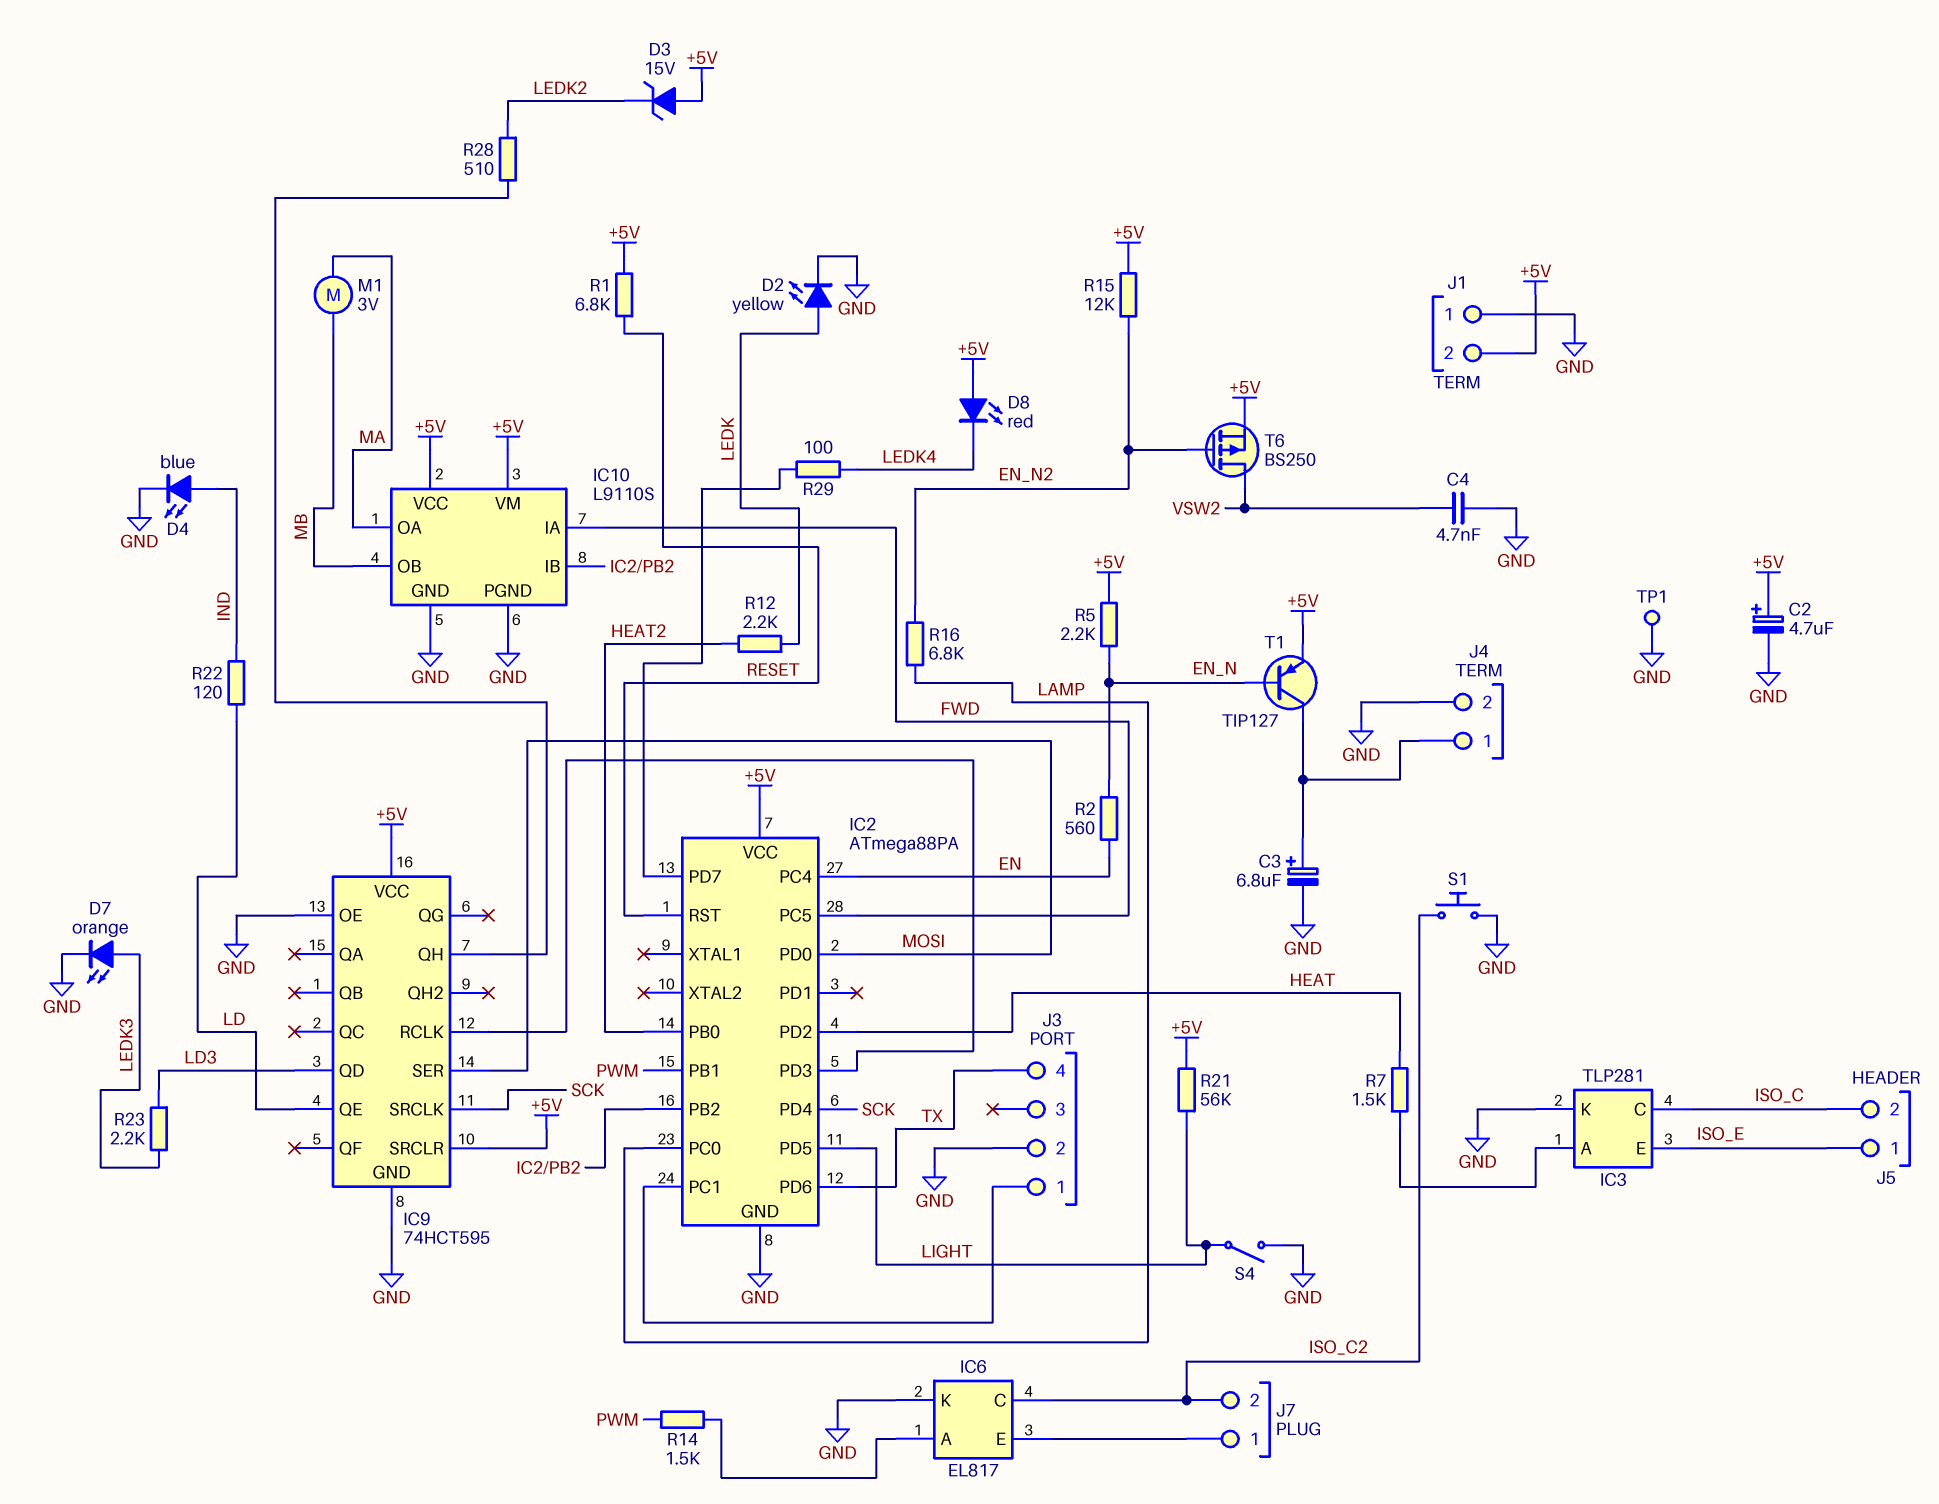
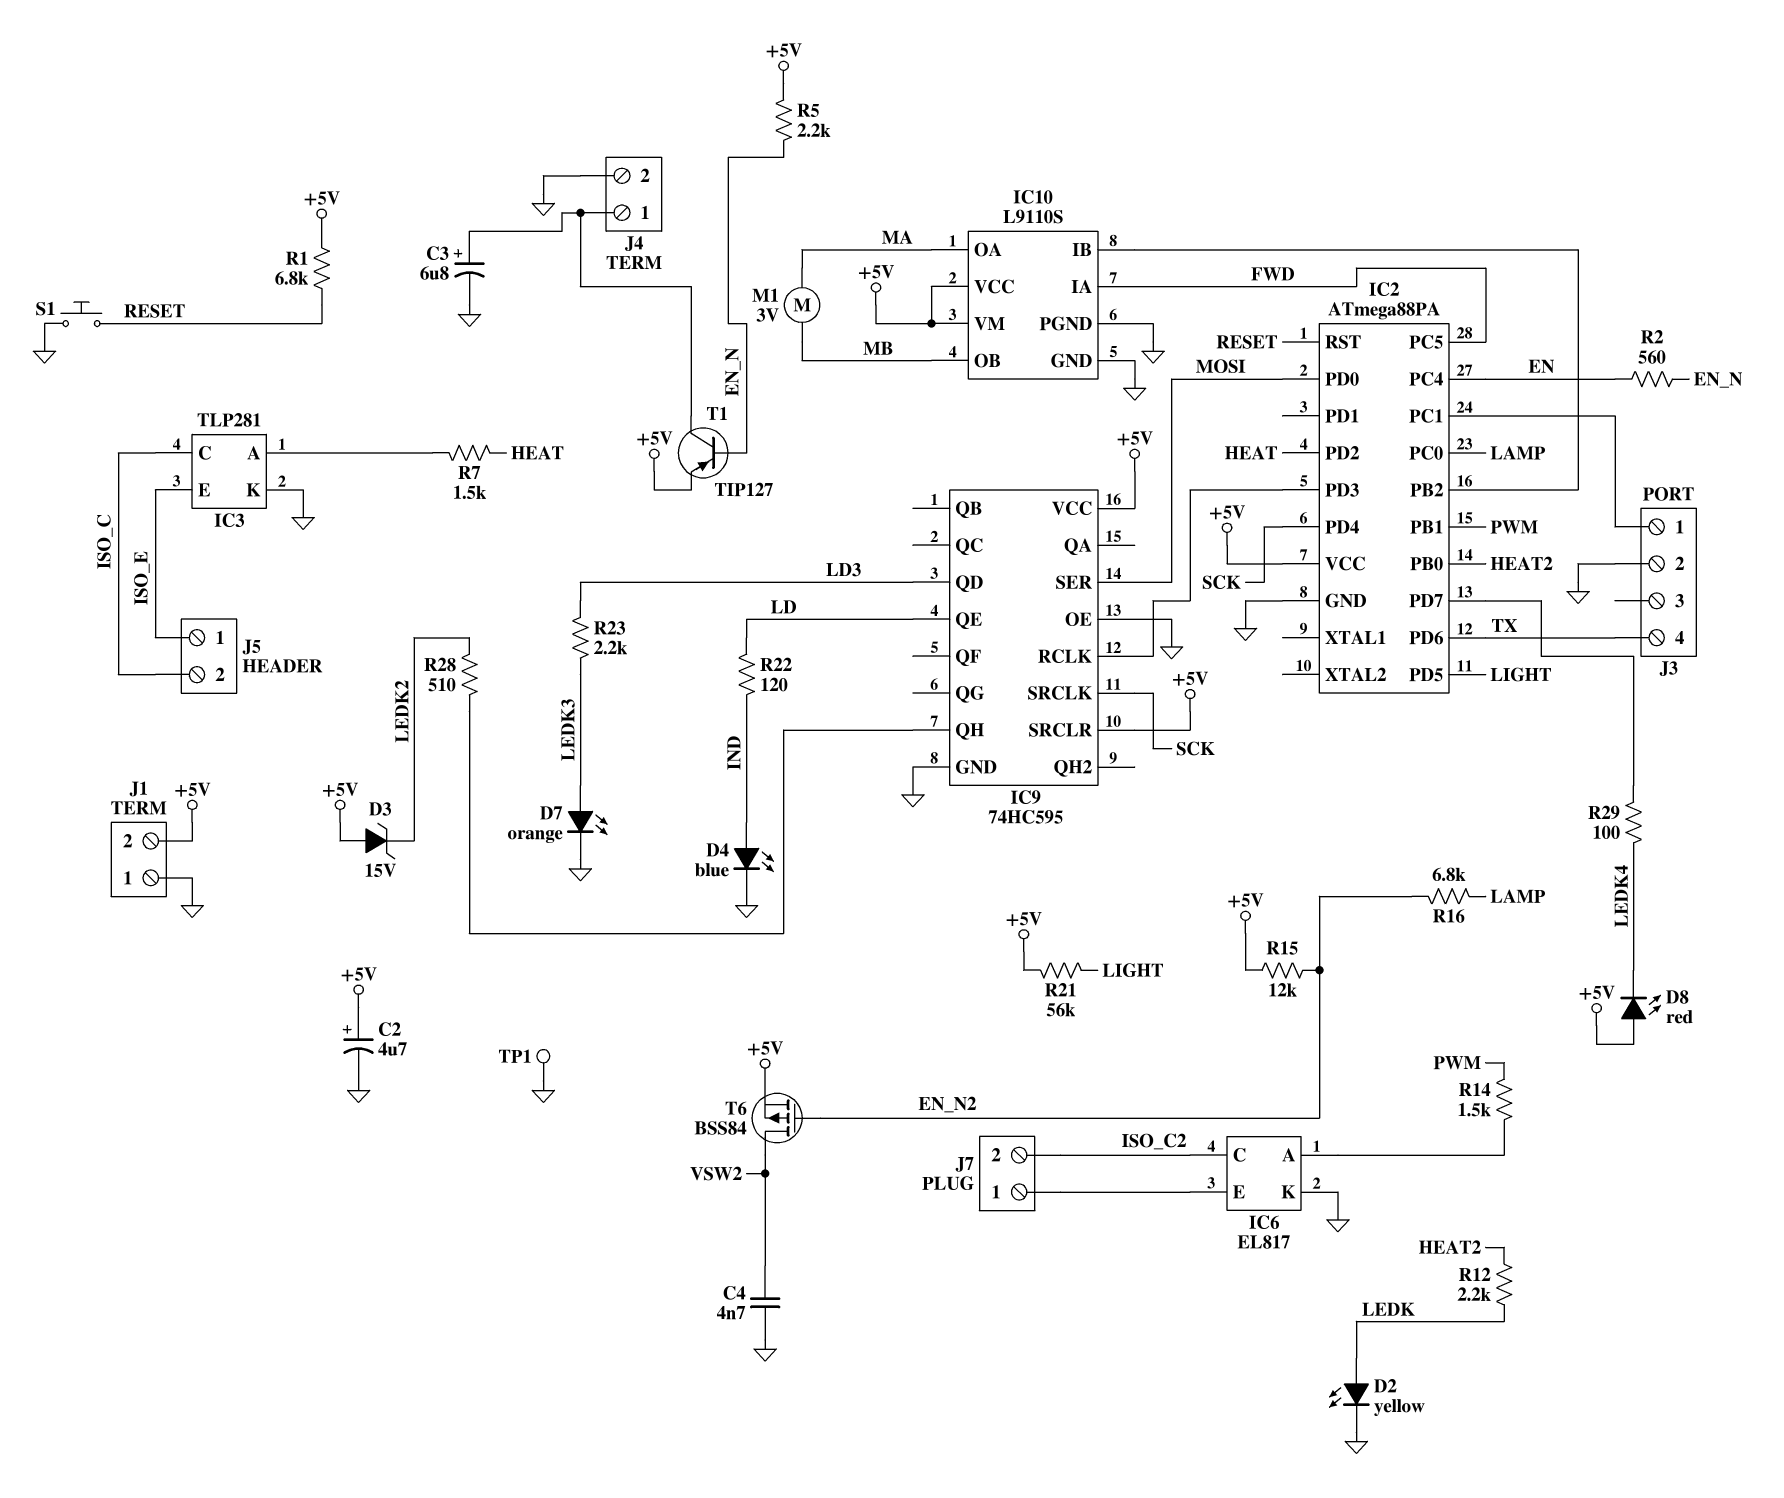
IC9: 74HCT595 -> 74HC595
S1: button (GND, ISO_C2) -> button (GND, RESET)
S4: switch (GND, LIGHT) -> none
T6: PMOS BS250 (G EN_N2, D VSW2, S +5V) -> PMOS BSS84 (G EN_N2, D VSW2, S +5V)

